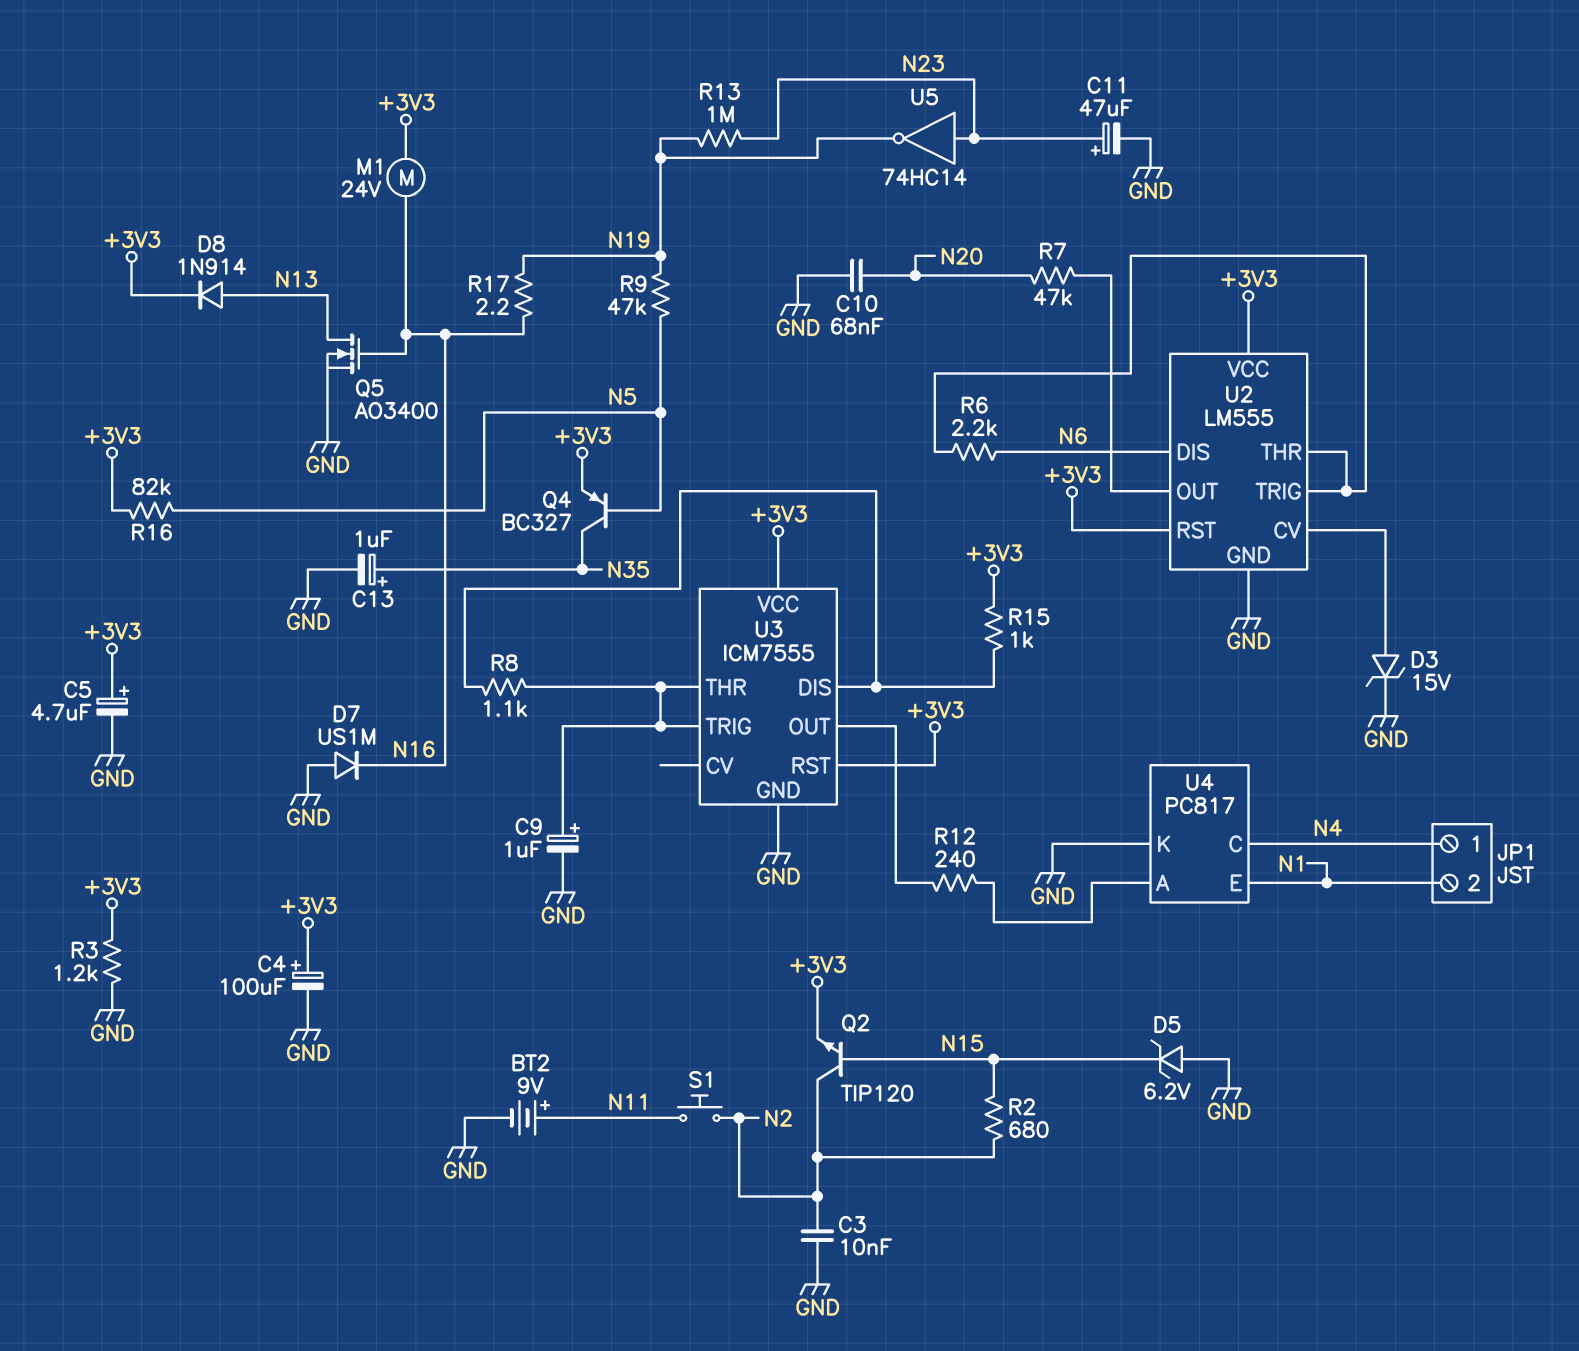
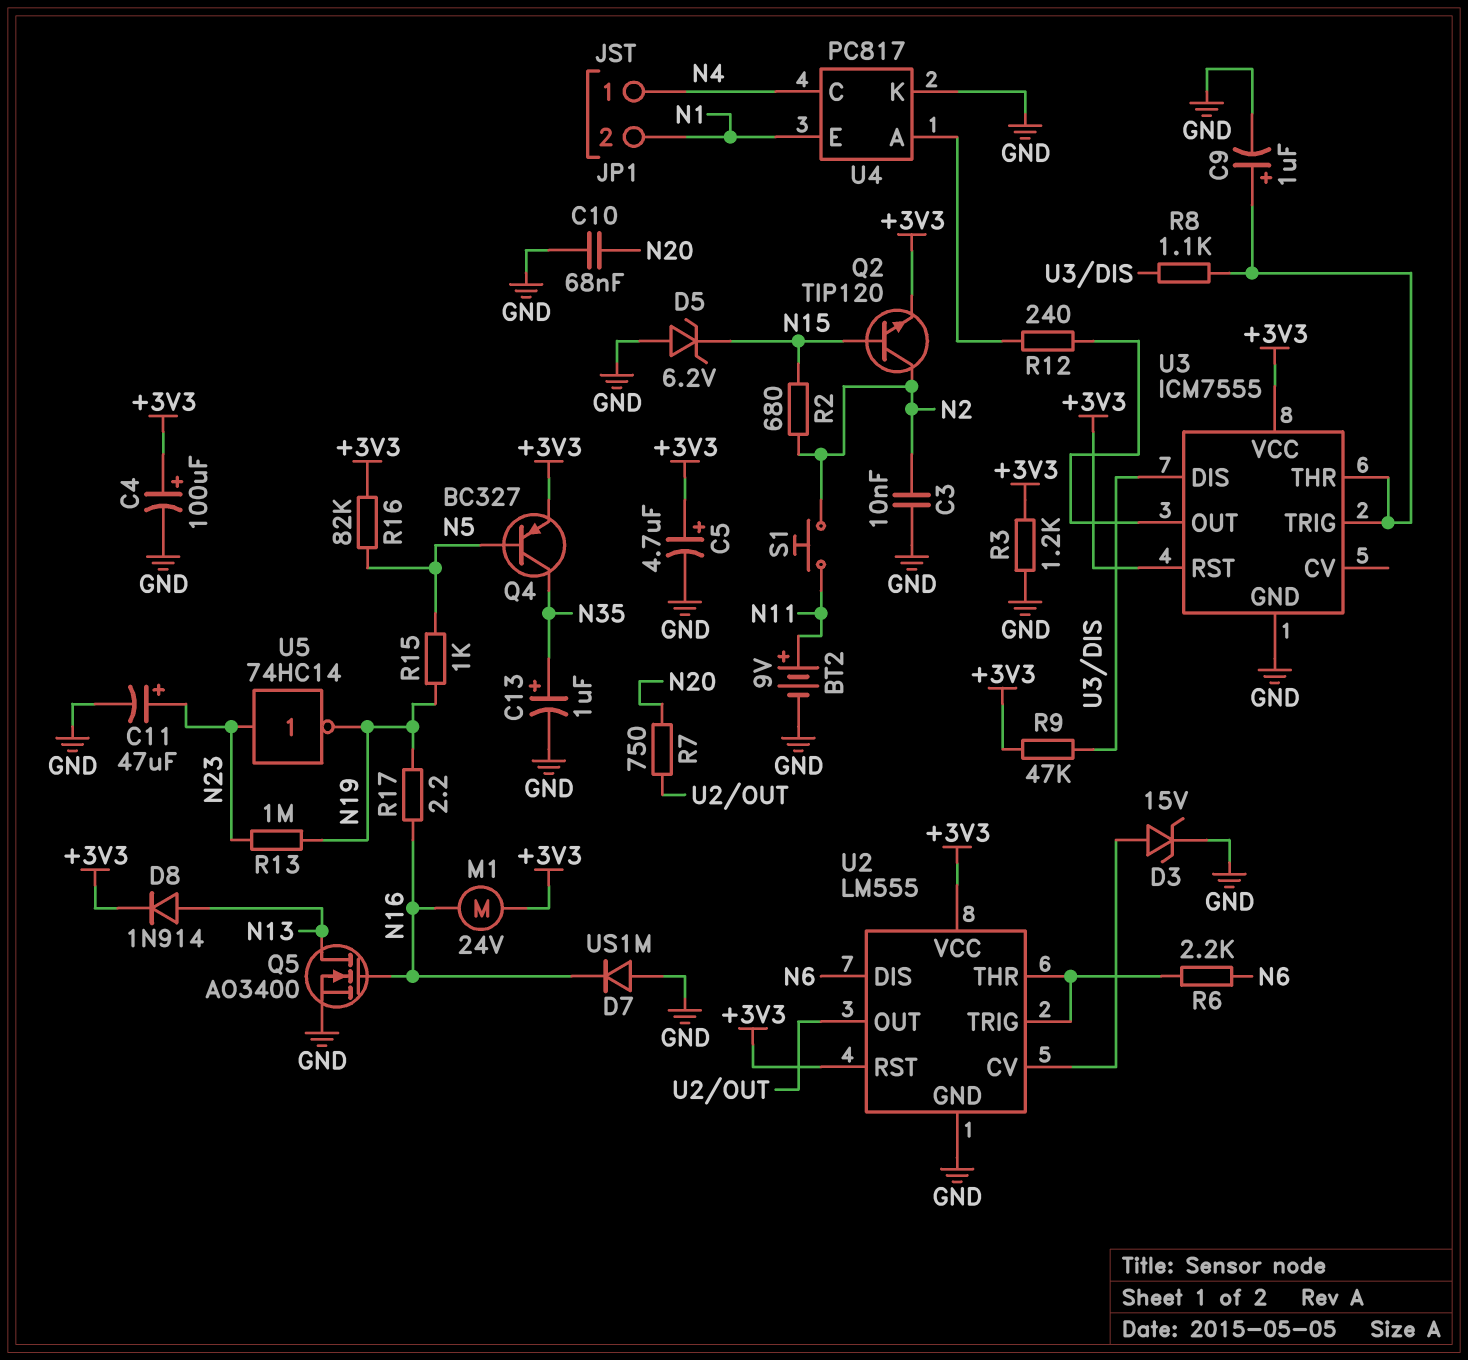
R7: 47k (N20, U2/OUT) -> 750 (N20, U2/OUT)
R9: 47k (N5, N19) -> 47k (+3V3, U3/DIS)
R15: 1k (+3V3, U3/DIS) -> 1k (N5, N19)

